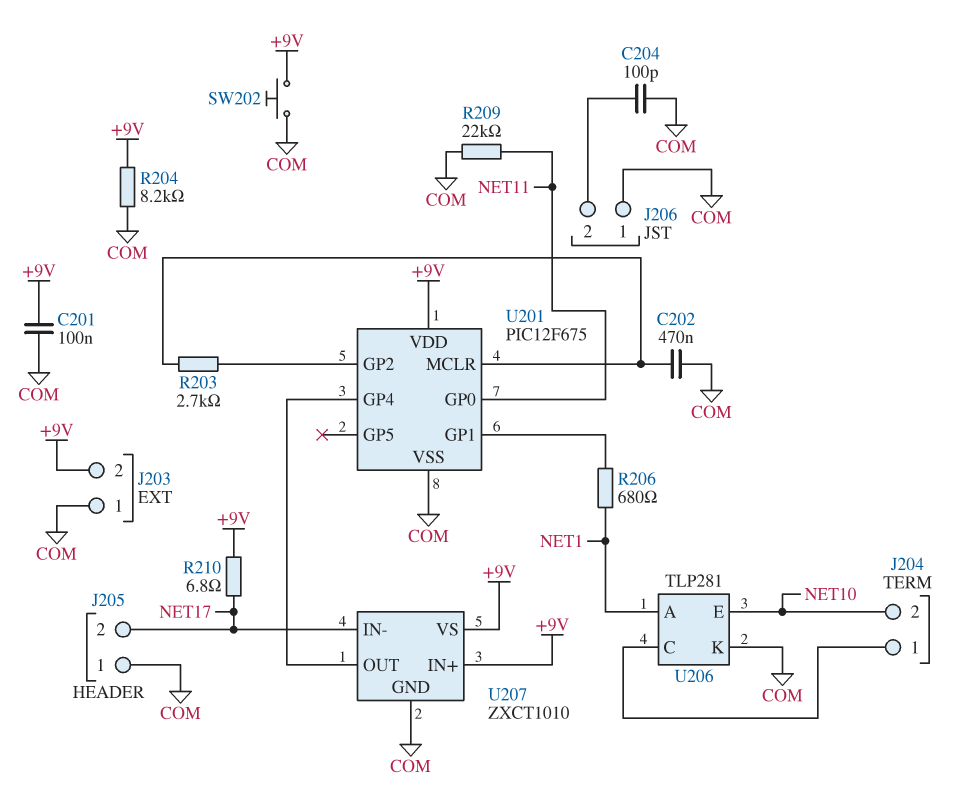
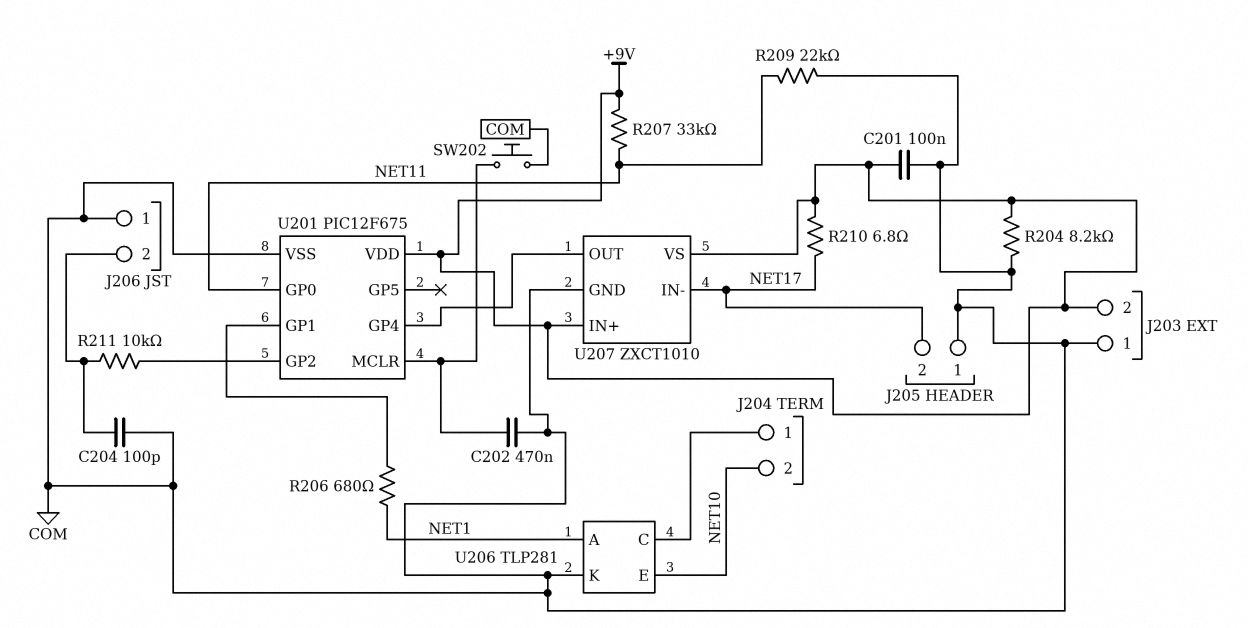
R203: 2.7k (U201/GP2, U201/MCLR) -> none
R207: none -> 33k (+9V, NET11)
R211: none -> 10k (J206/2, U201/GP2)
SW202: button (+9V, COM) -> button (COM, U201/MCLR)

